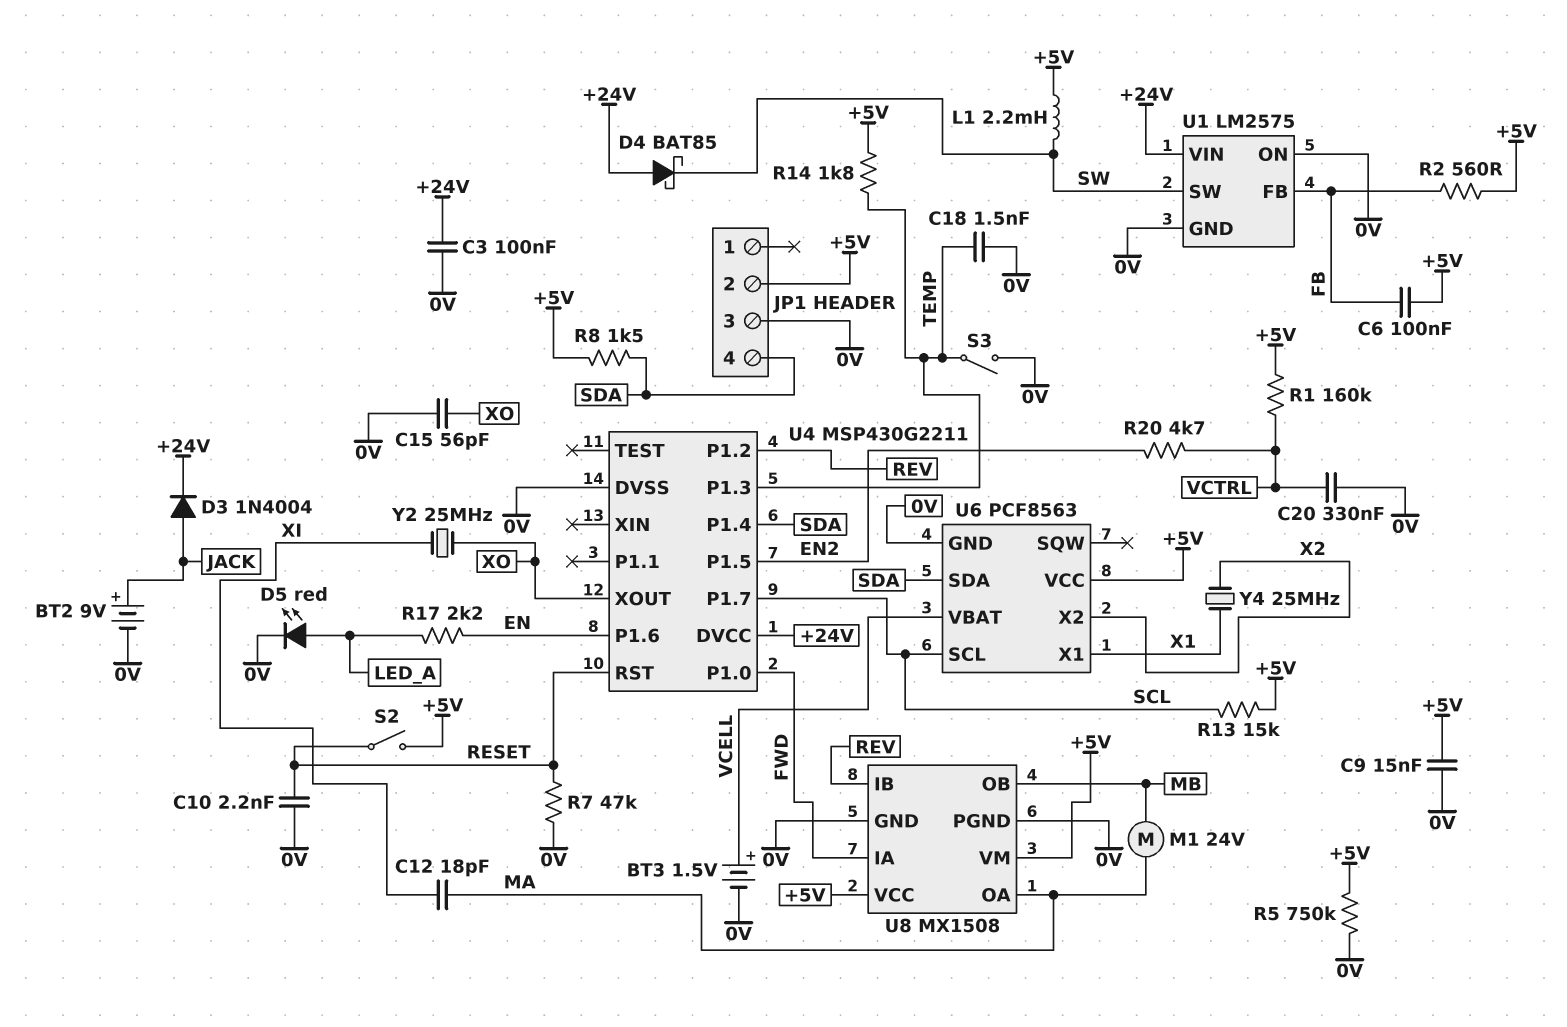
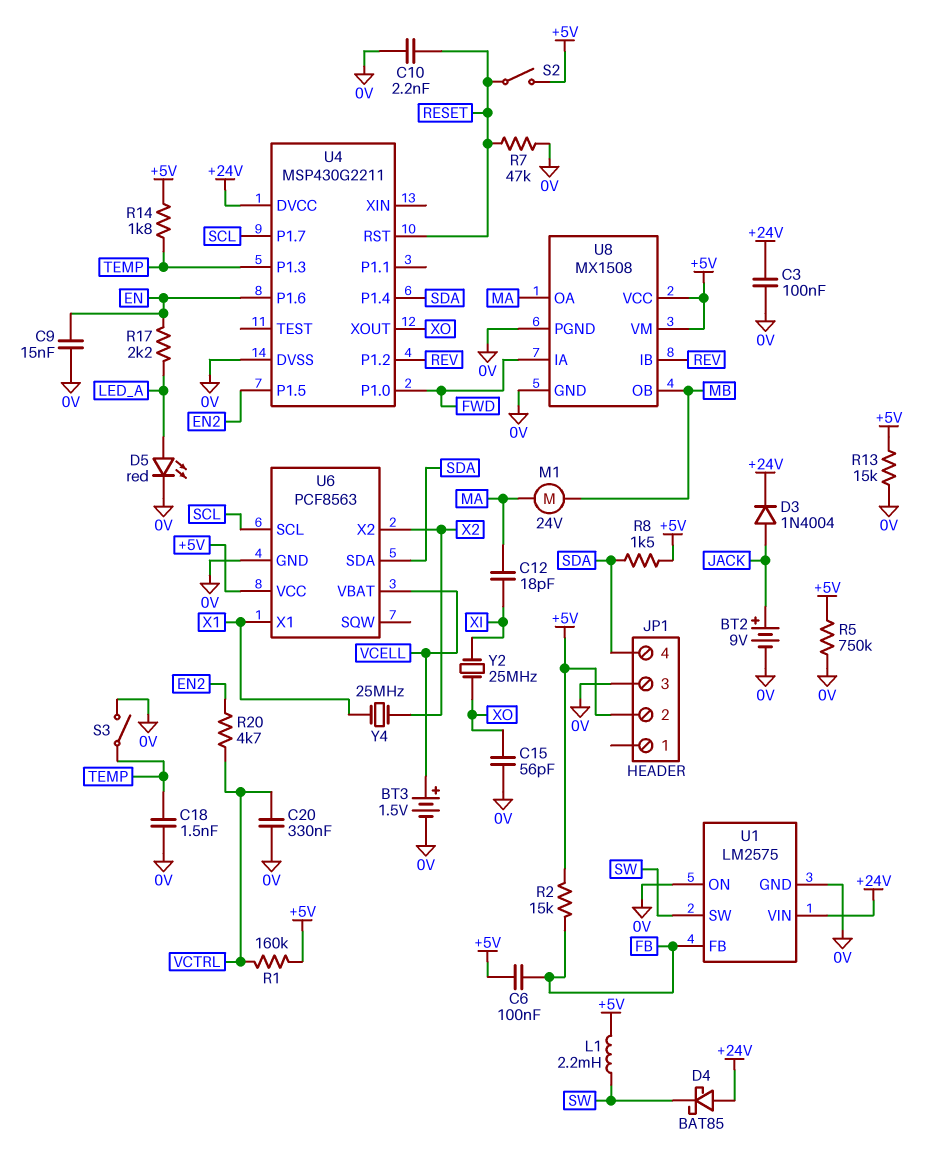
C9: 15nF (+5V, 0V) -> 15nF (0V, EN)
R2: 560 (+5V, FB) -> 15k (+5V, FB)
R13: 15k (+5V, SCL) -> 15k (+5V, 0V)

